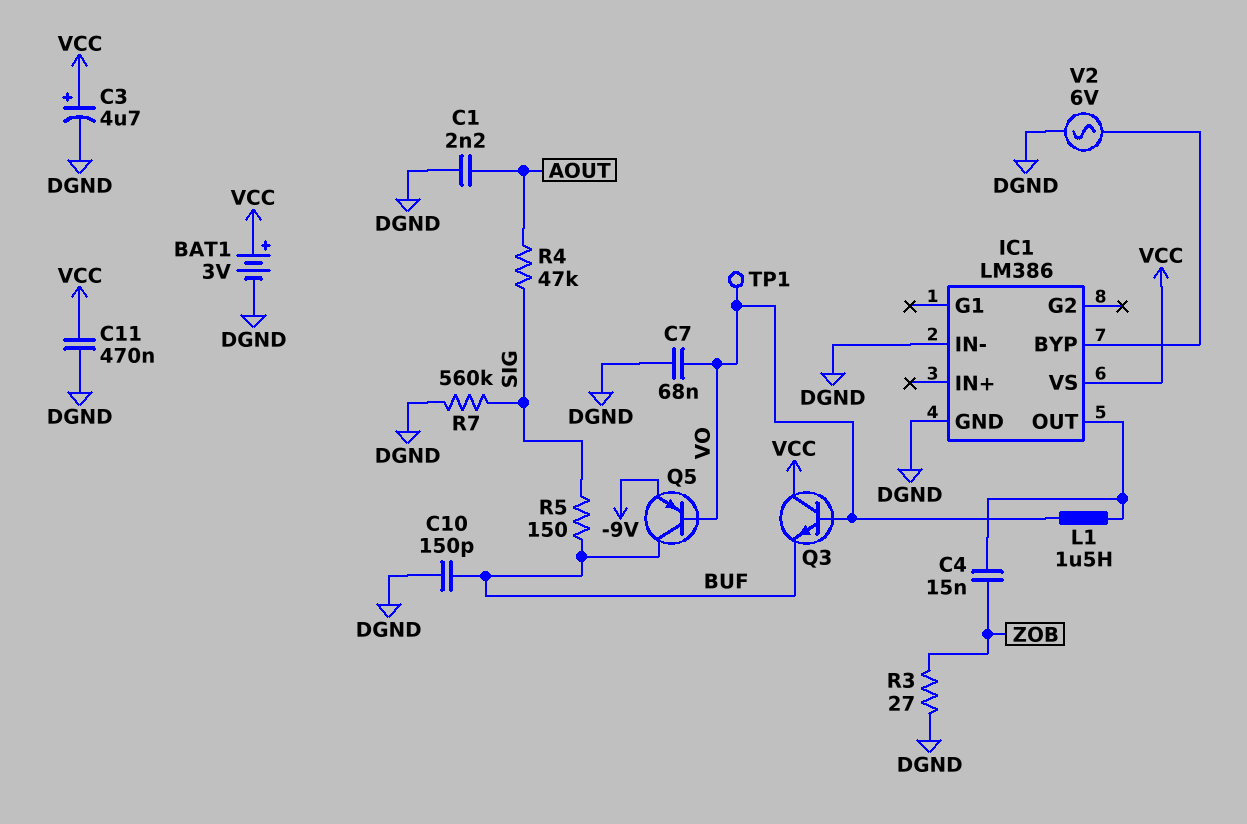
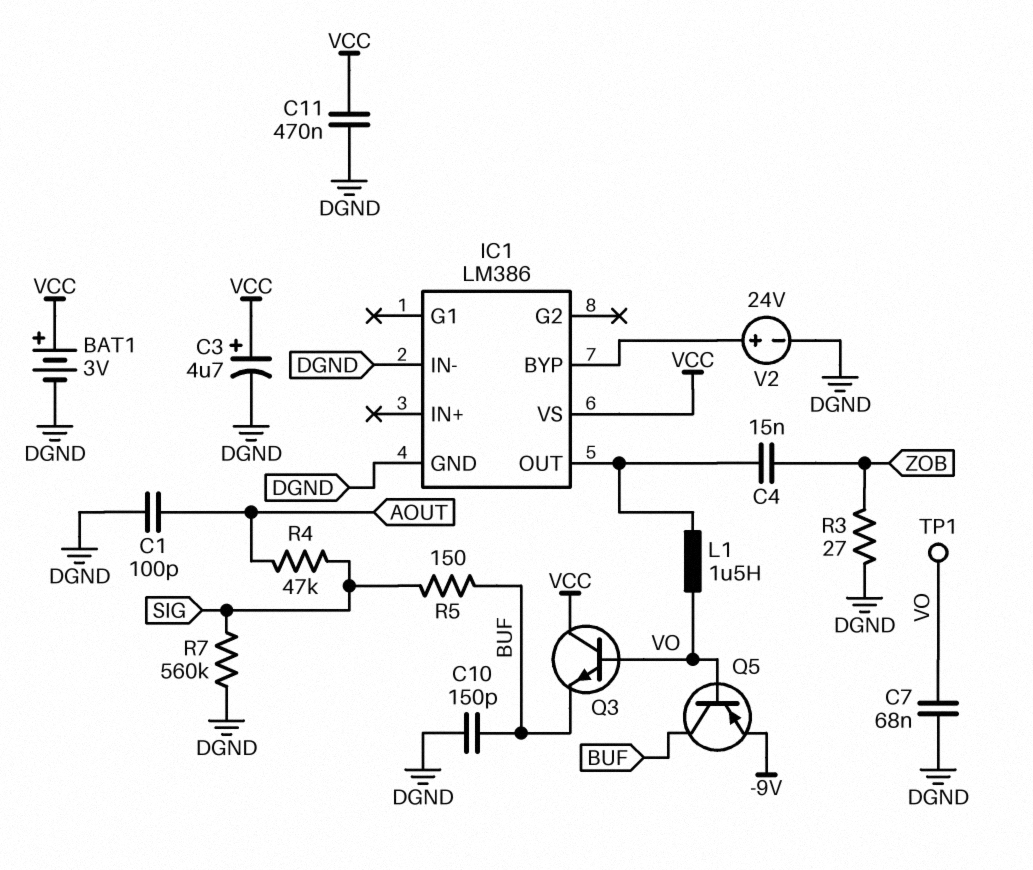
C1: 2.2nF (AOUT, DGND) -> 100pF (AOUT, DGND)
V2: AC 6V (DGND, IC1/BYP) -> 24V (plus IC1/BYP, minus DGND)

